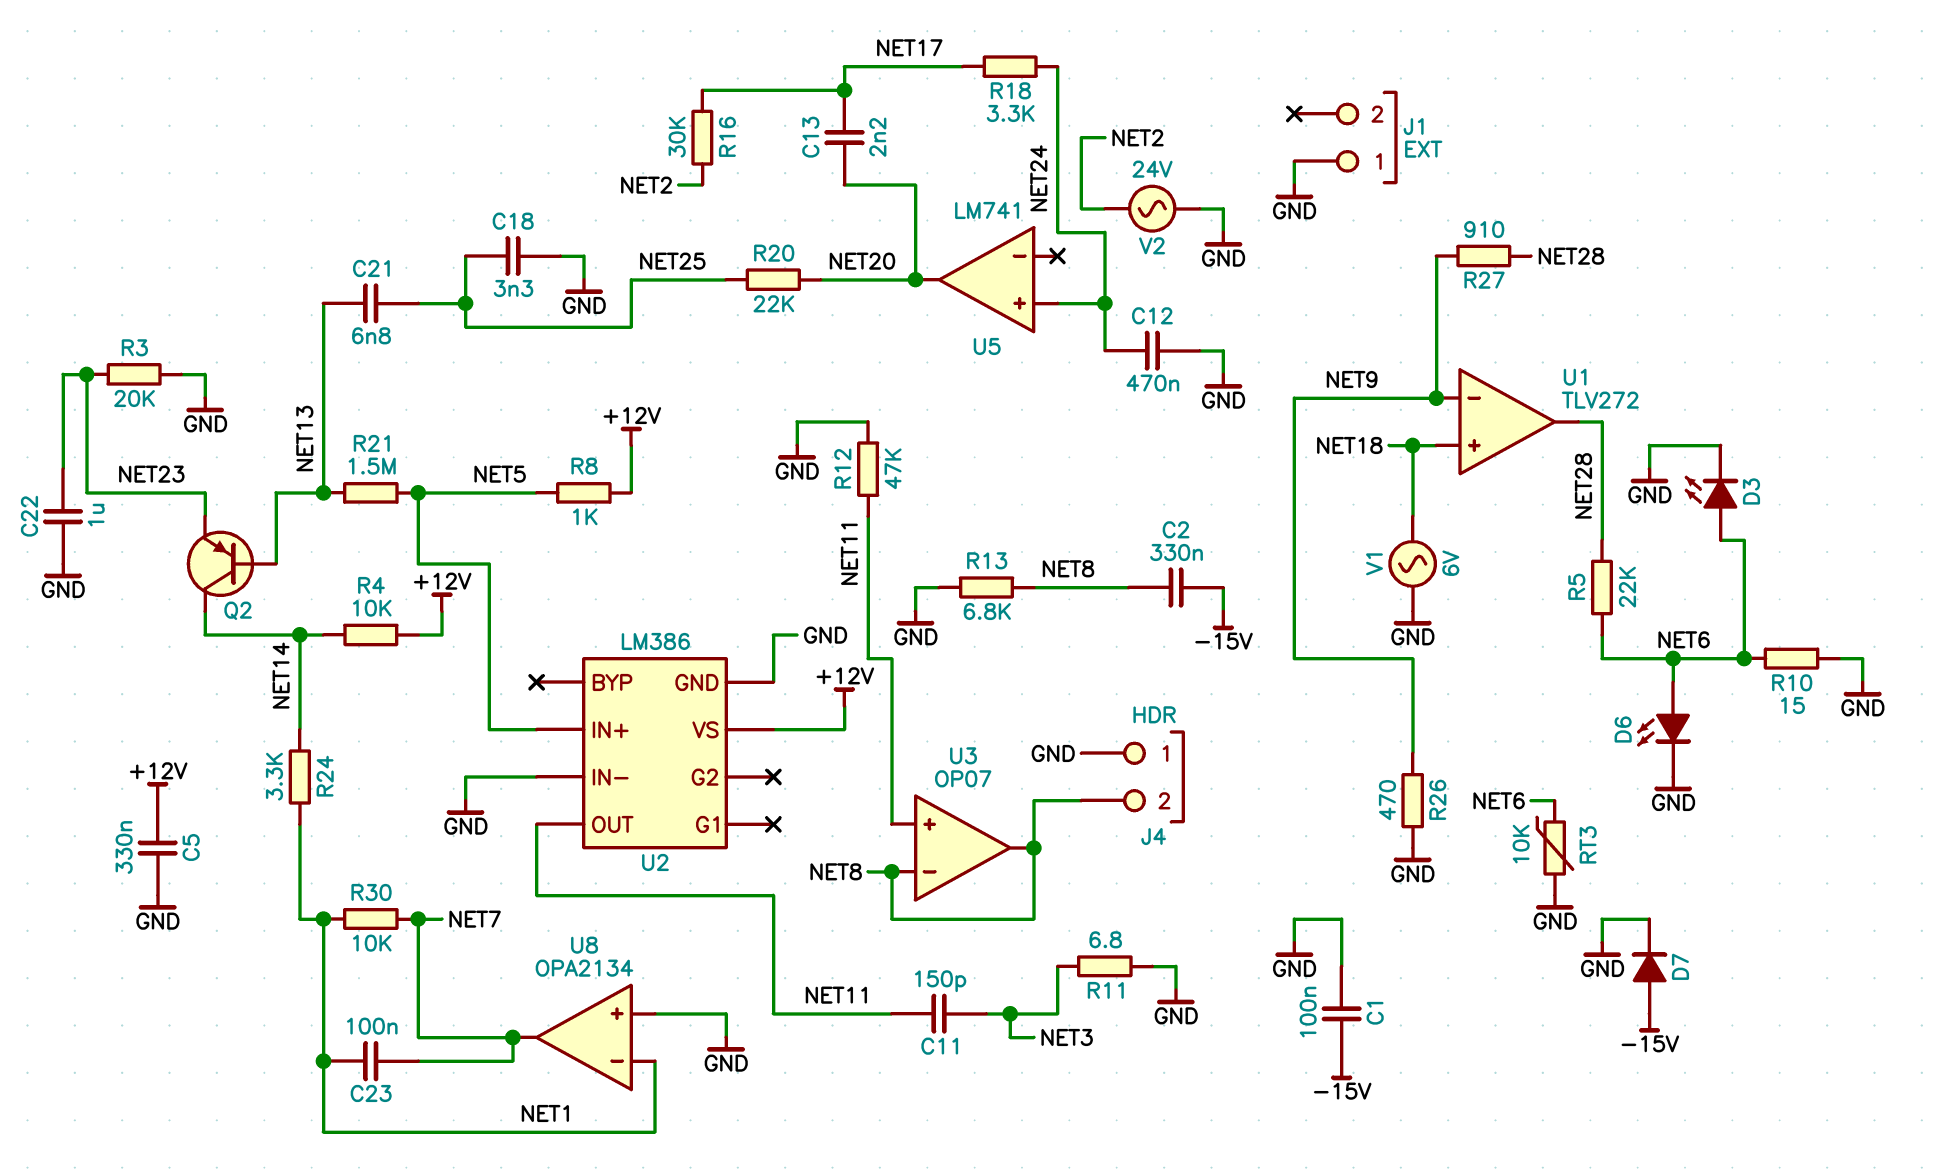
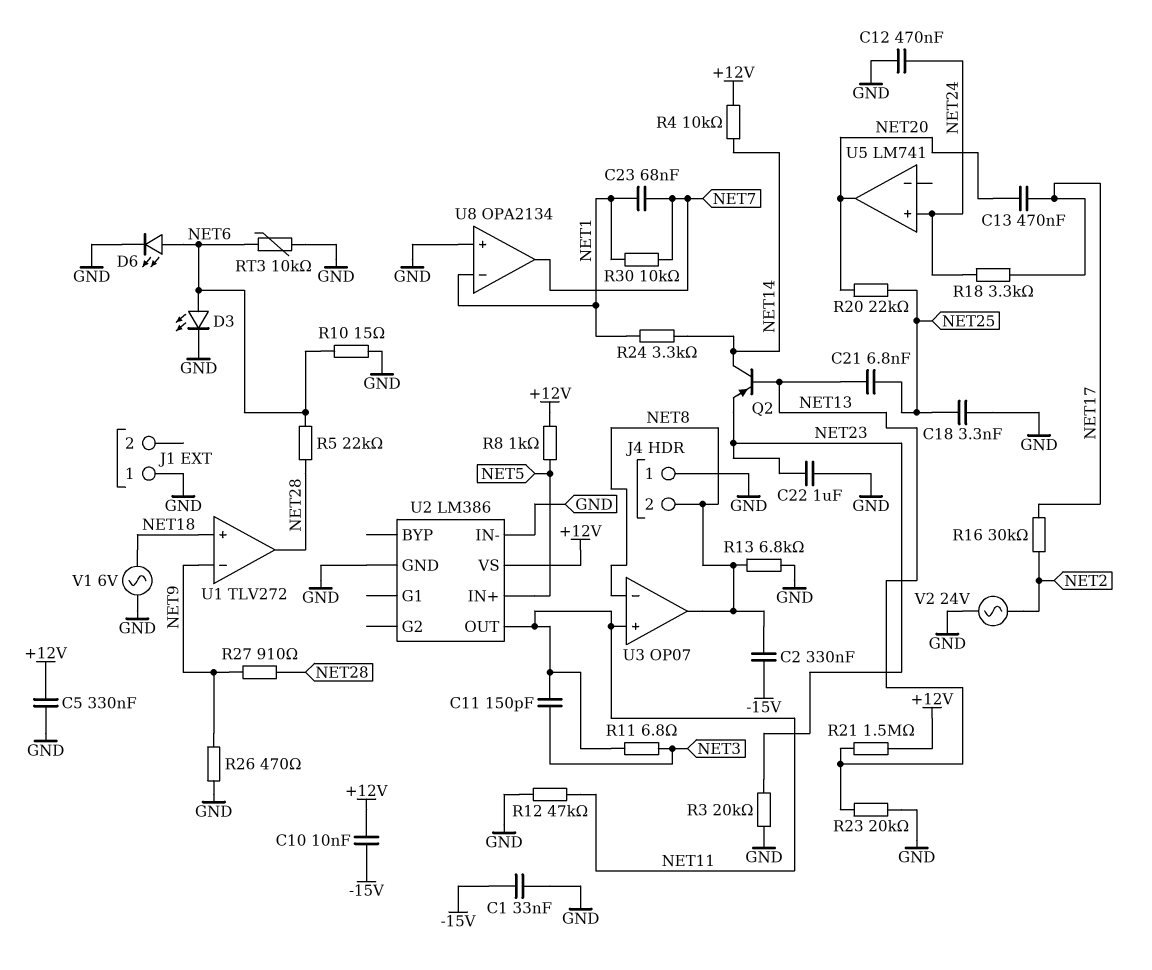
C1: 100nF (-15V, GND) -> 33nF (-15V, GND)
C10: none -> 10nF (+12V, -15V)
C13: 2.2nF (NET17, NET20) -> 470nF (NET17, NET20)
C23: 100nF (NET1, NET7) -> 68nF (NET1, NET7)
D7: diode (A -15V, K GND) -> none
R11: 6.8 (GND, NET3) -> 6.8 (NET3, NET11)
R21: 1.5M (NET5, NET13) -> 1.5M (+12V, NET13)
R23: none -> 20k (GND, NET13)

